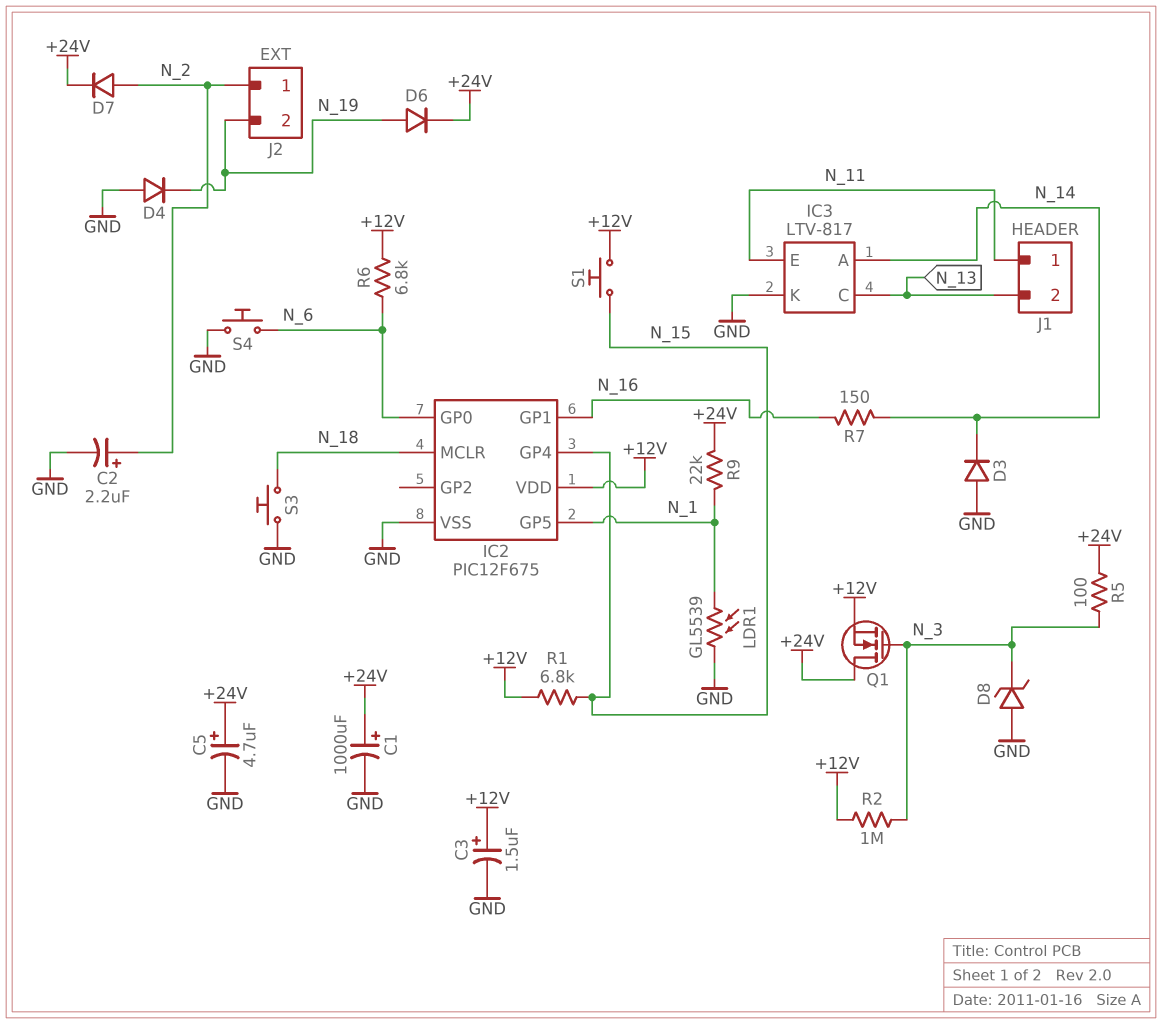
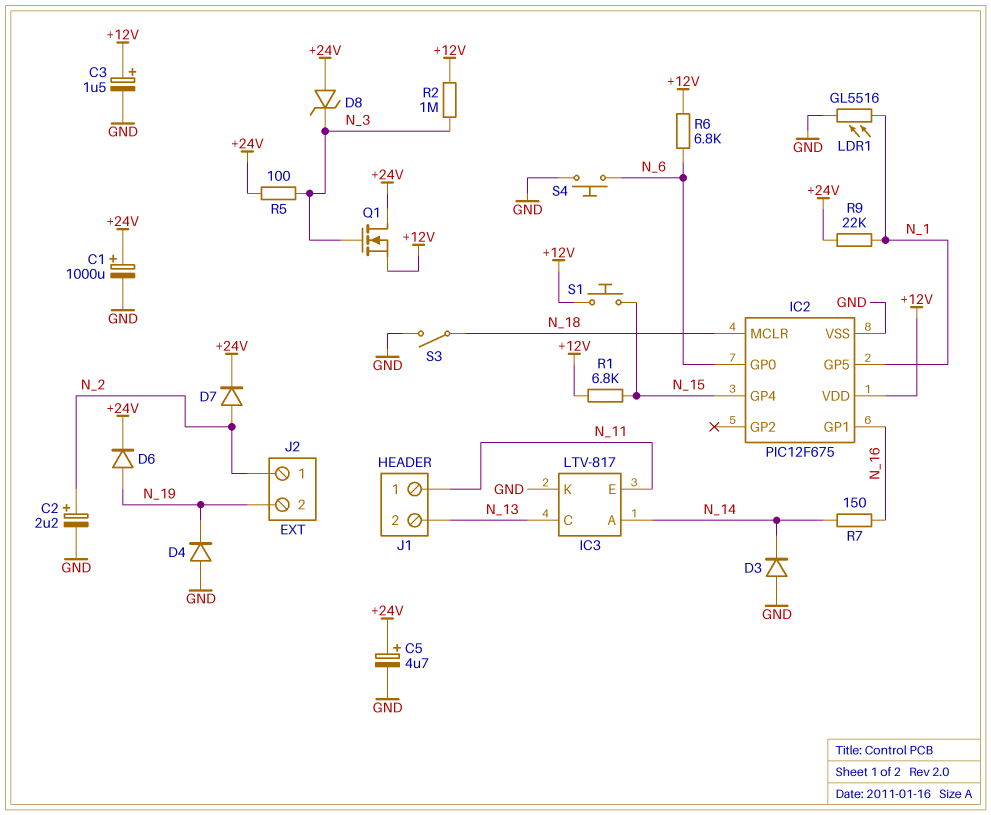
D8: zener (A GND, K N_3) -> zener (A +24V, K N_3)
LDR1: GL5539 (GND, N_1) -> GL5516 (GND, N_1)
S3: button (GND, N_18) -> switch (GND, N_18)

